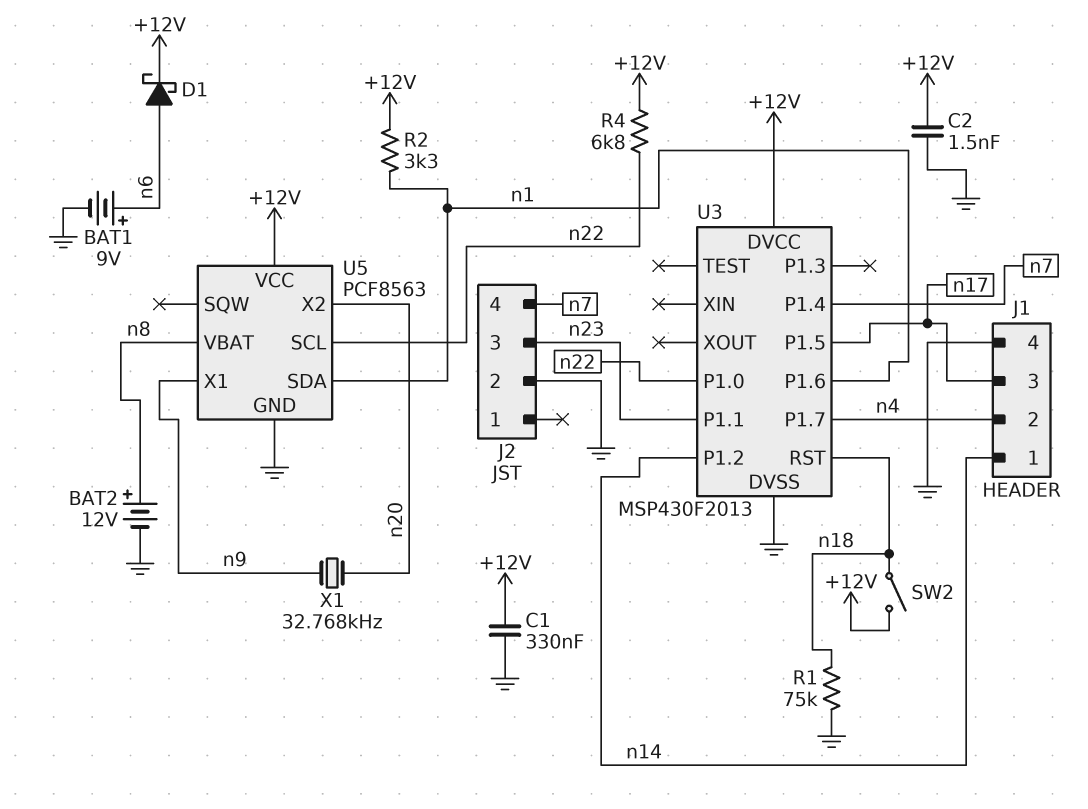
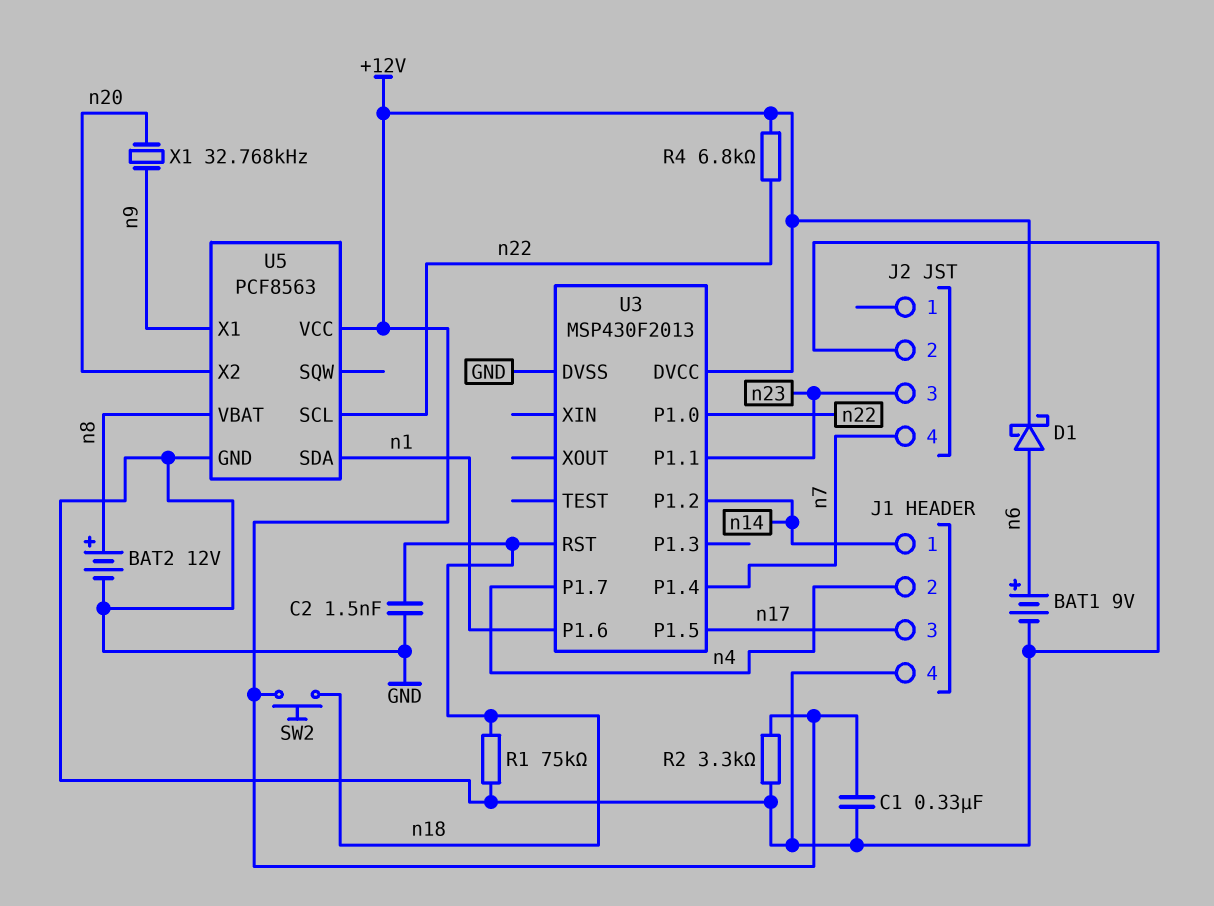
C2: 1.5nF (+12V, GND) -> 1.5nF (GND, n18)
R2: 3.3k (+12V, n1) -> 3.3k (+12V, GND)
SW2: switch (+12V, n18) -> button (+12V, n18)

